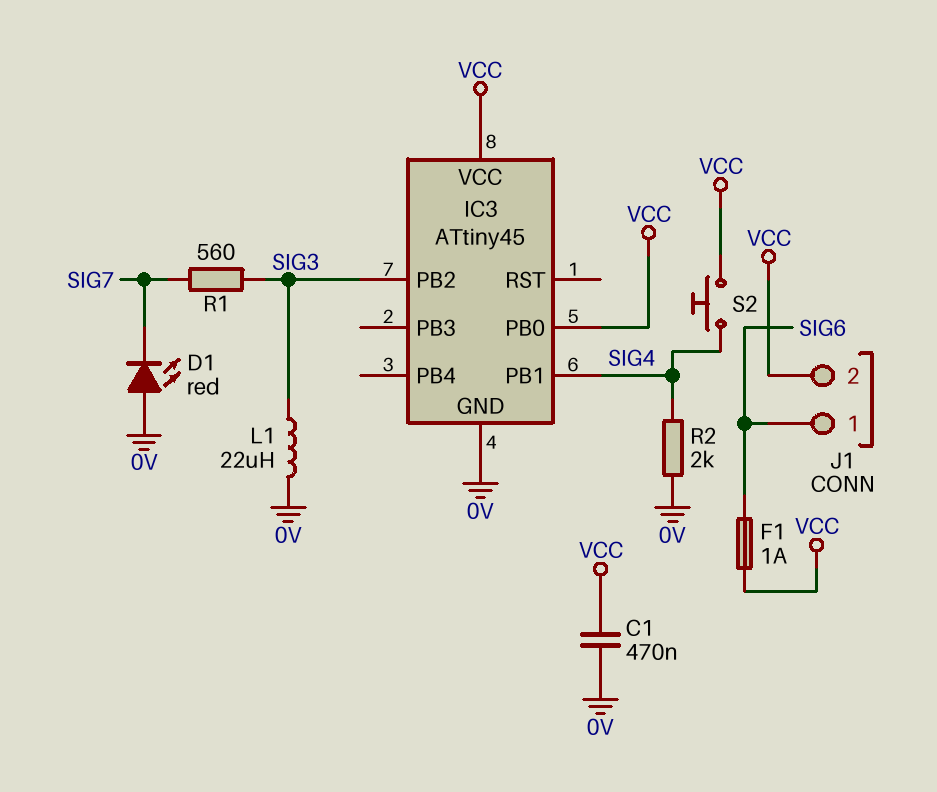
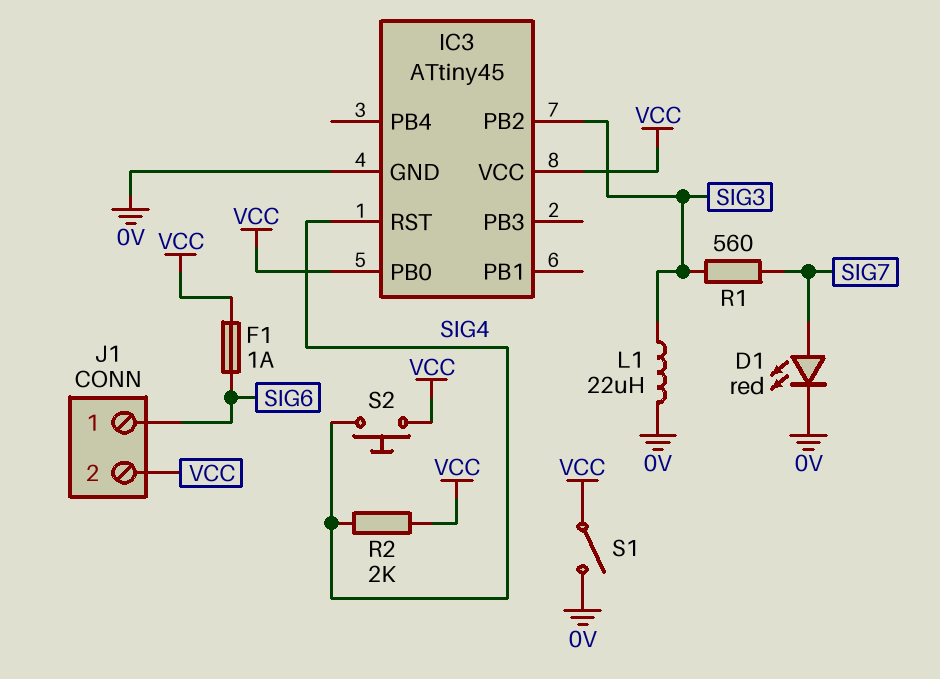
C1: 470nF (0V, VCC) -> none
D1: LED red (A 0V, K SIG7) -> LED red (A SIG7, K 0V)
IC3 pin PB1: SIG4 -> none
IC3 pin RST: none -> SIG4
R2: 2k (0V, SIG4) -> 2k (SIG4, VCC)
S1: none -> switch (0V, VCC)

